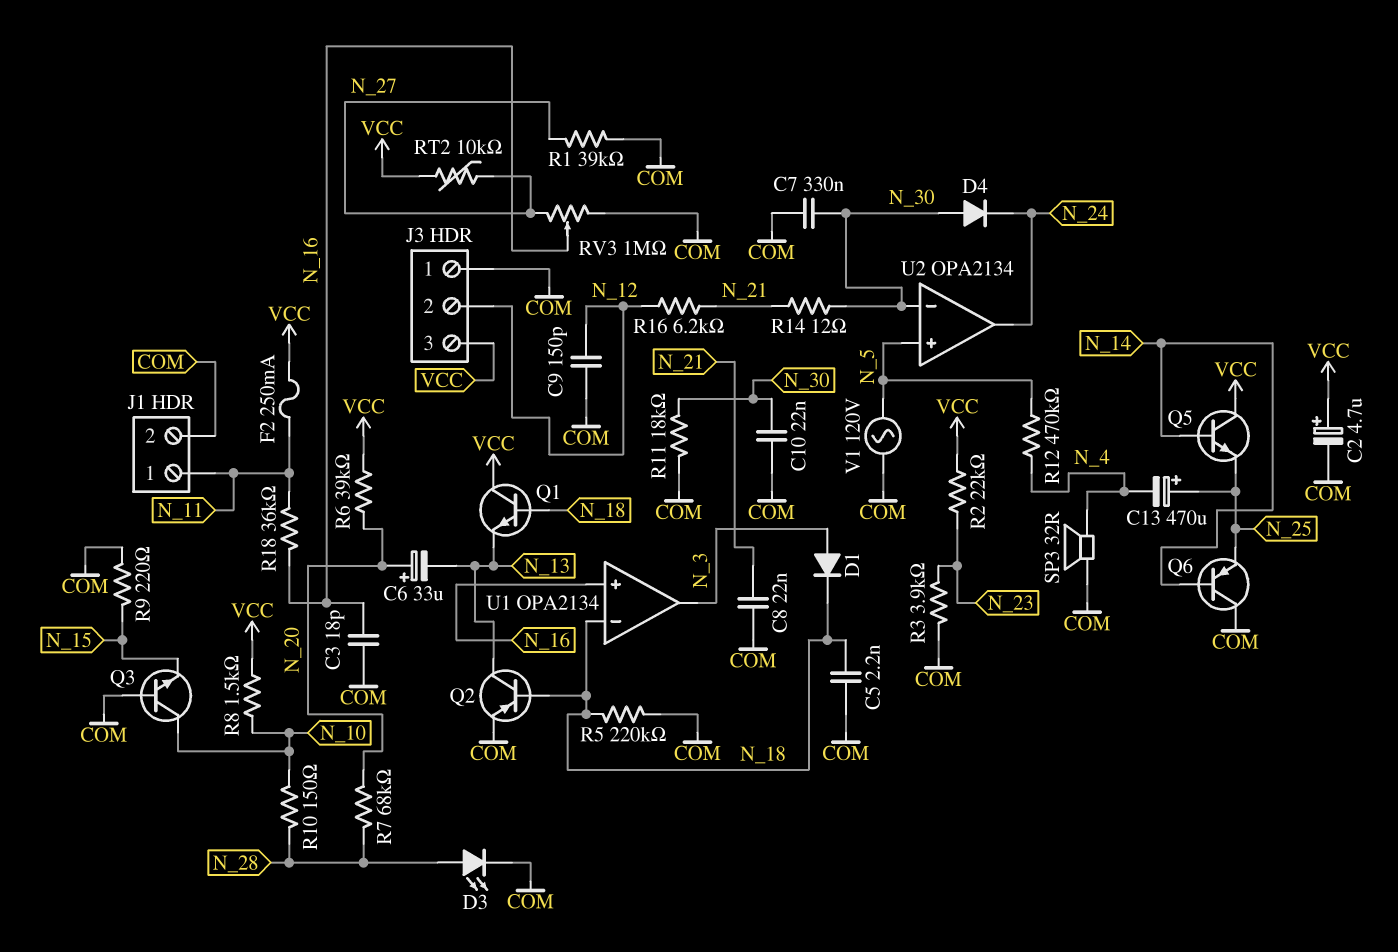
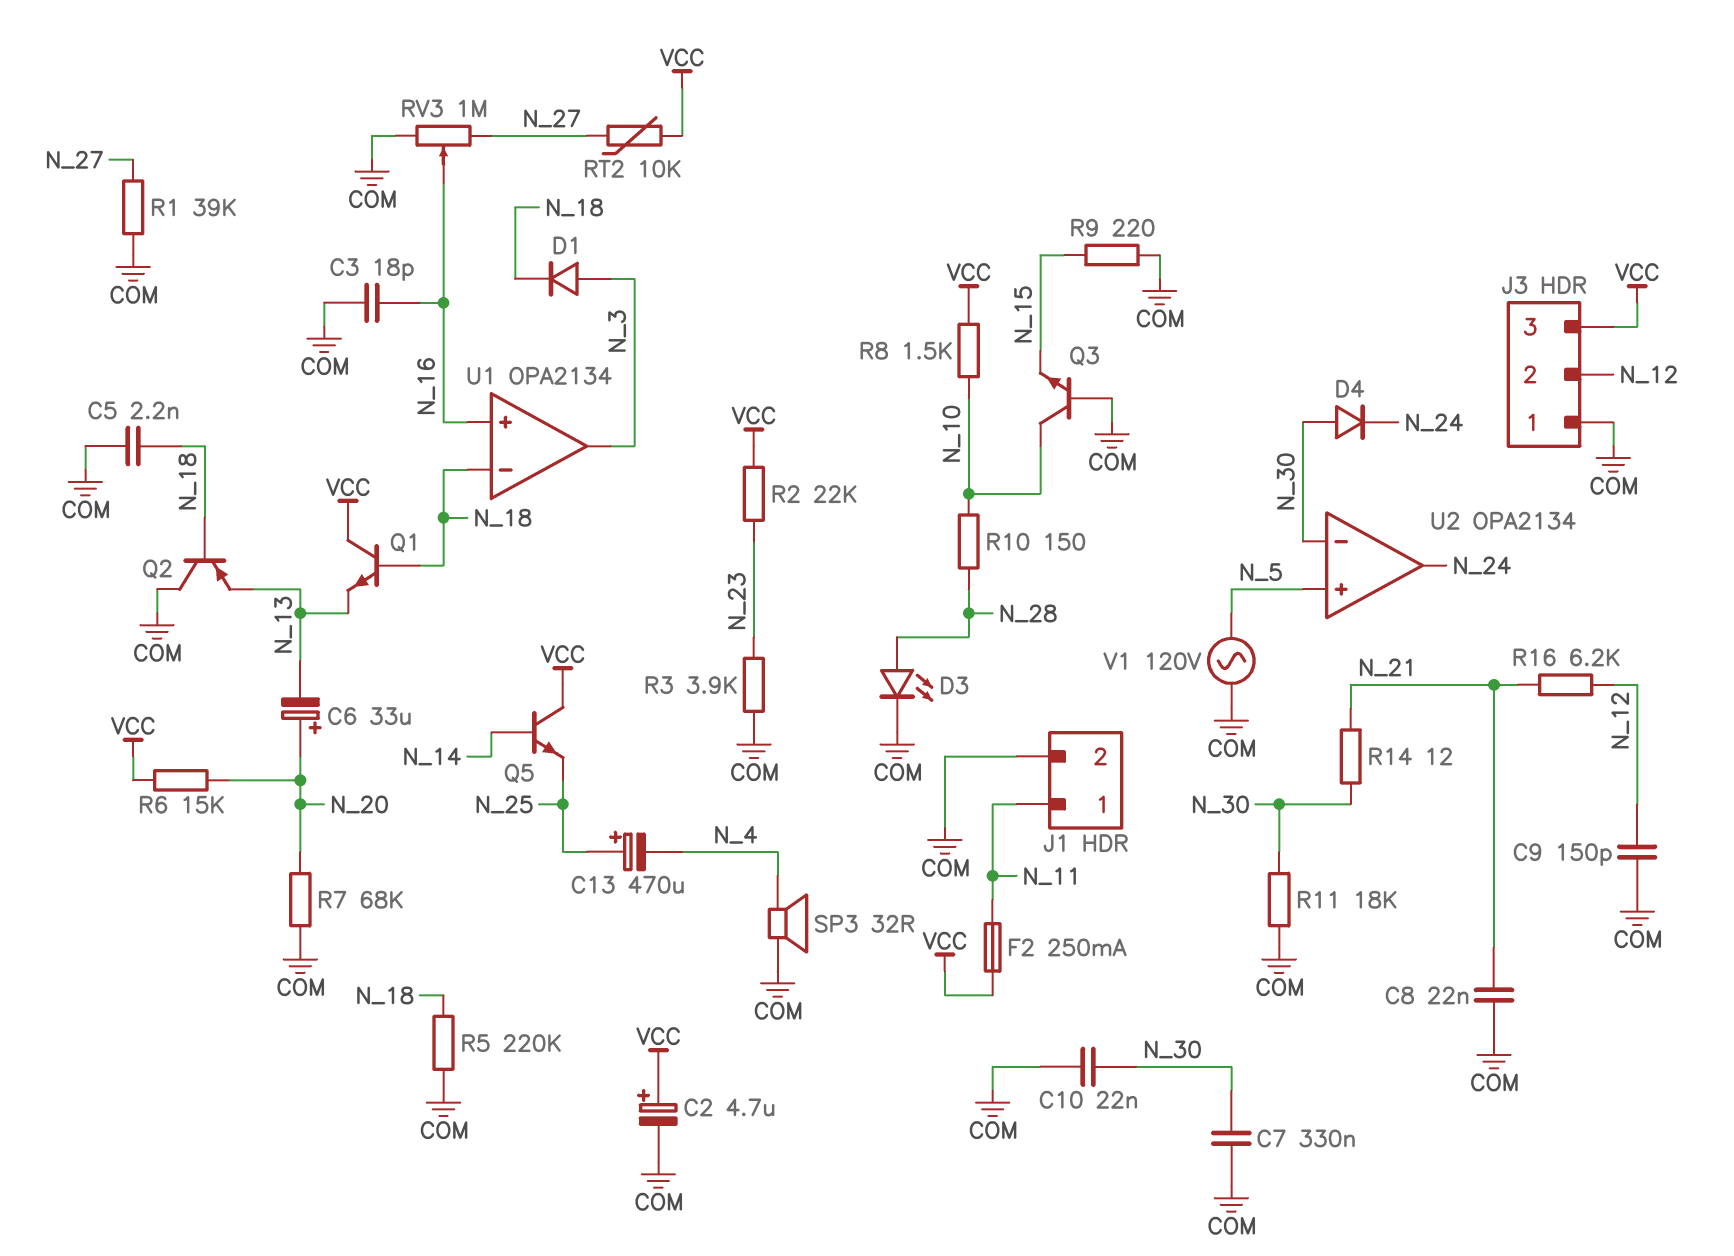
Q2: PNP (B N_18, C N_13, E COM) -> PNP (B N_18, C COM, E N_13)
Q6: PNP (B N_14, C COM, E N_25) -> none
R6: 39k (N_20, VCC) -> 15k (N_20, VCC)
R7: 68k (N_20, N_28) -> 68k (COM, N_20)
R12: 470k (N_4, N_5) -> none
R18: 36k (N_11, N_16) -> none

